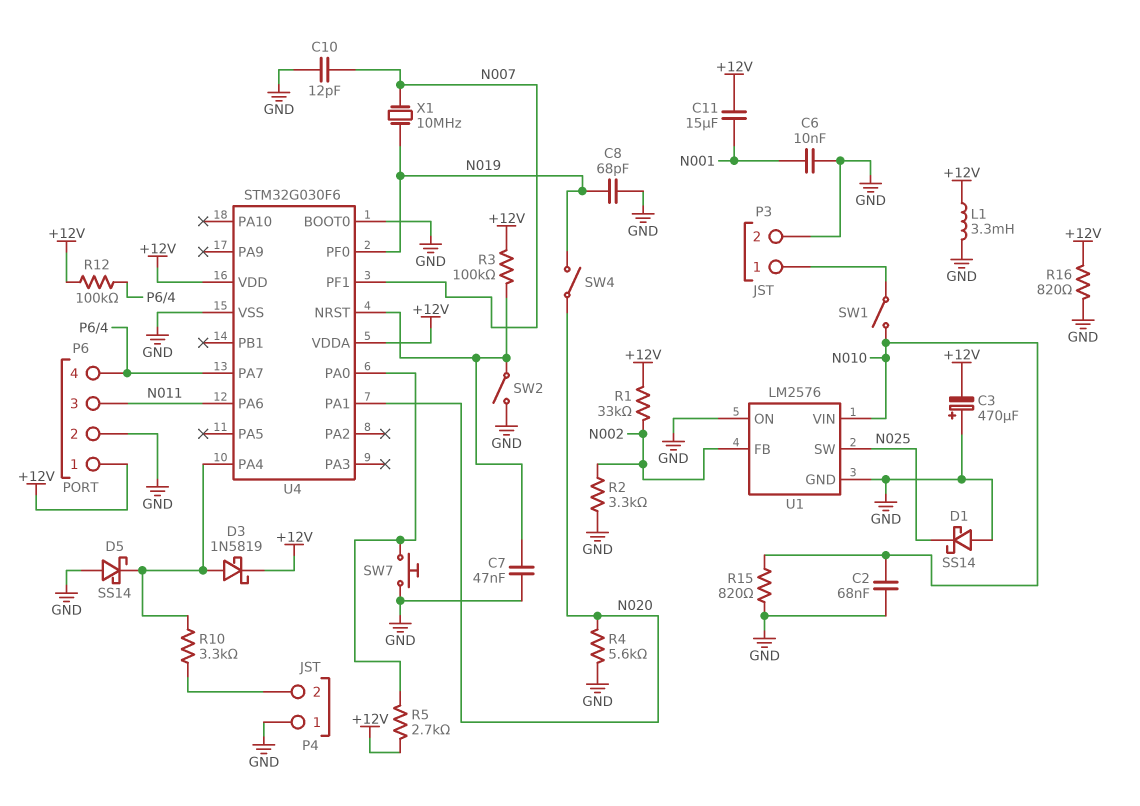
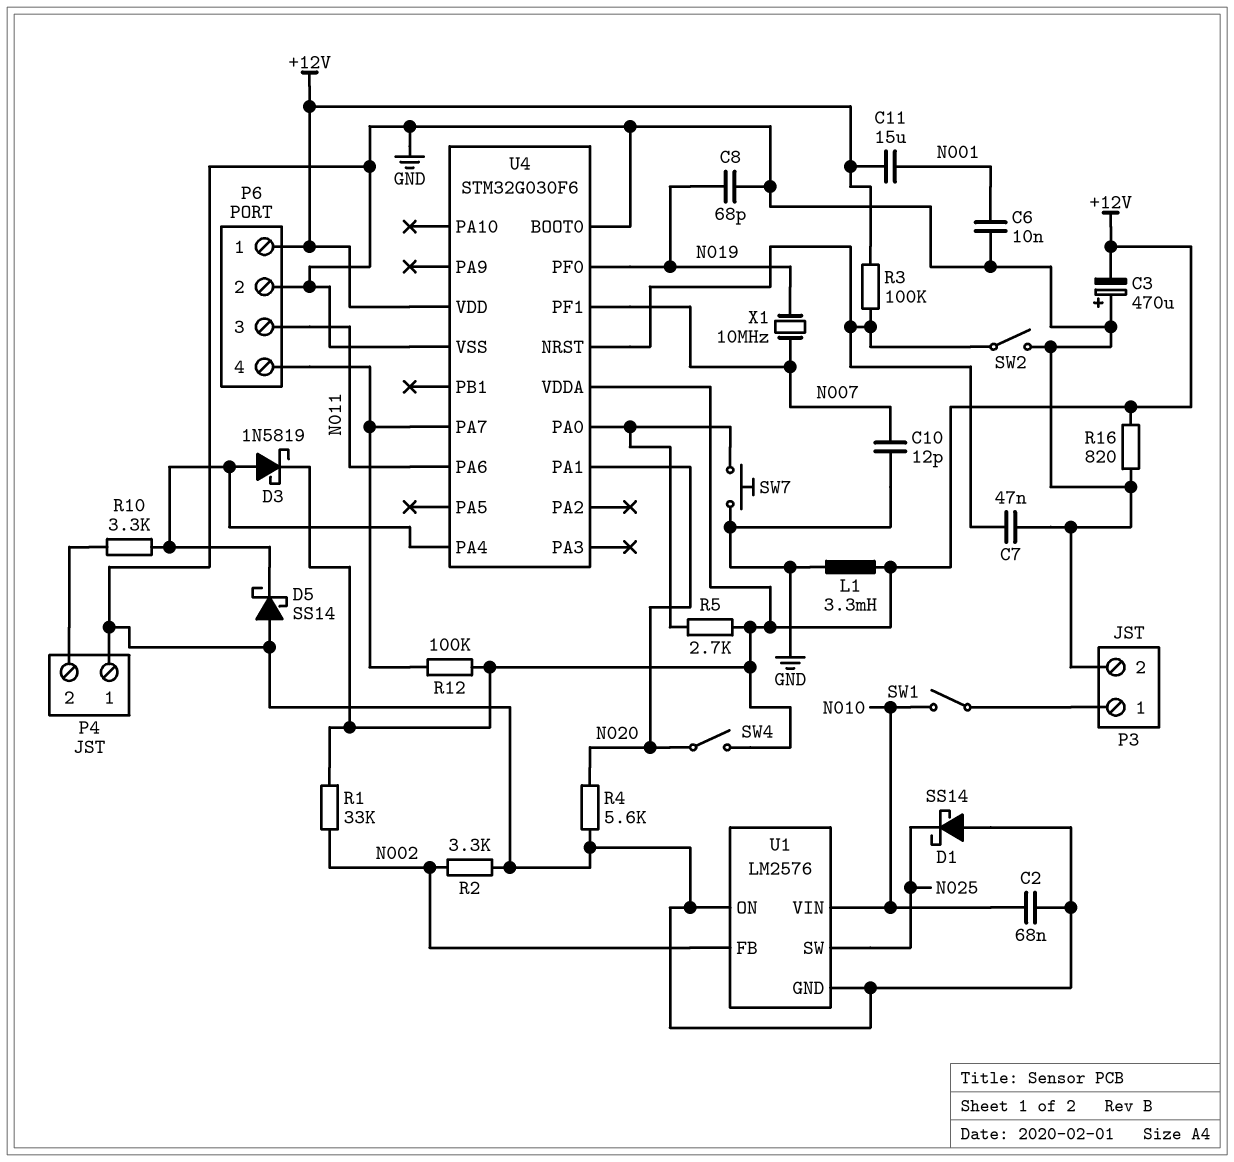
R15: 820 (GND, N010) -> none
SW4: switch (N019, N020) -> switch (+12V, N020)

